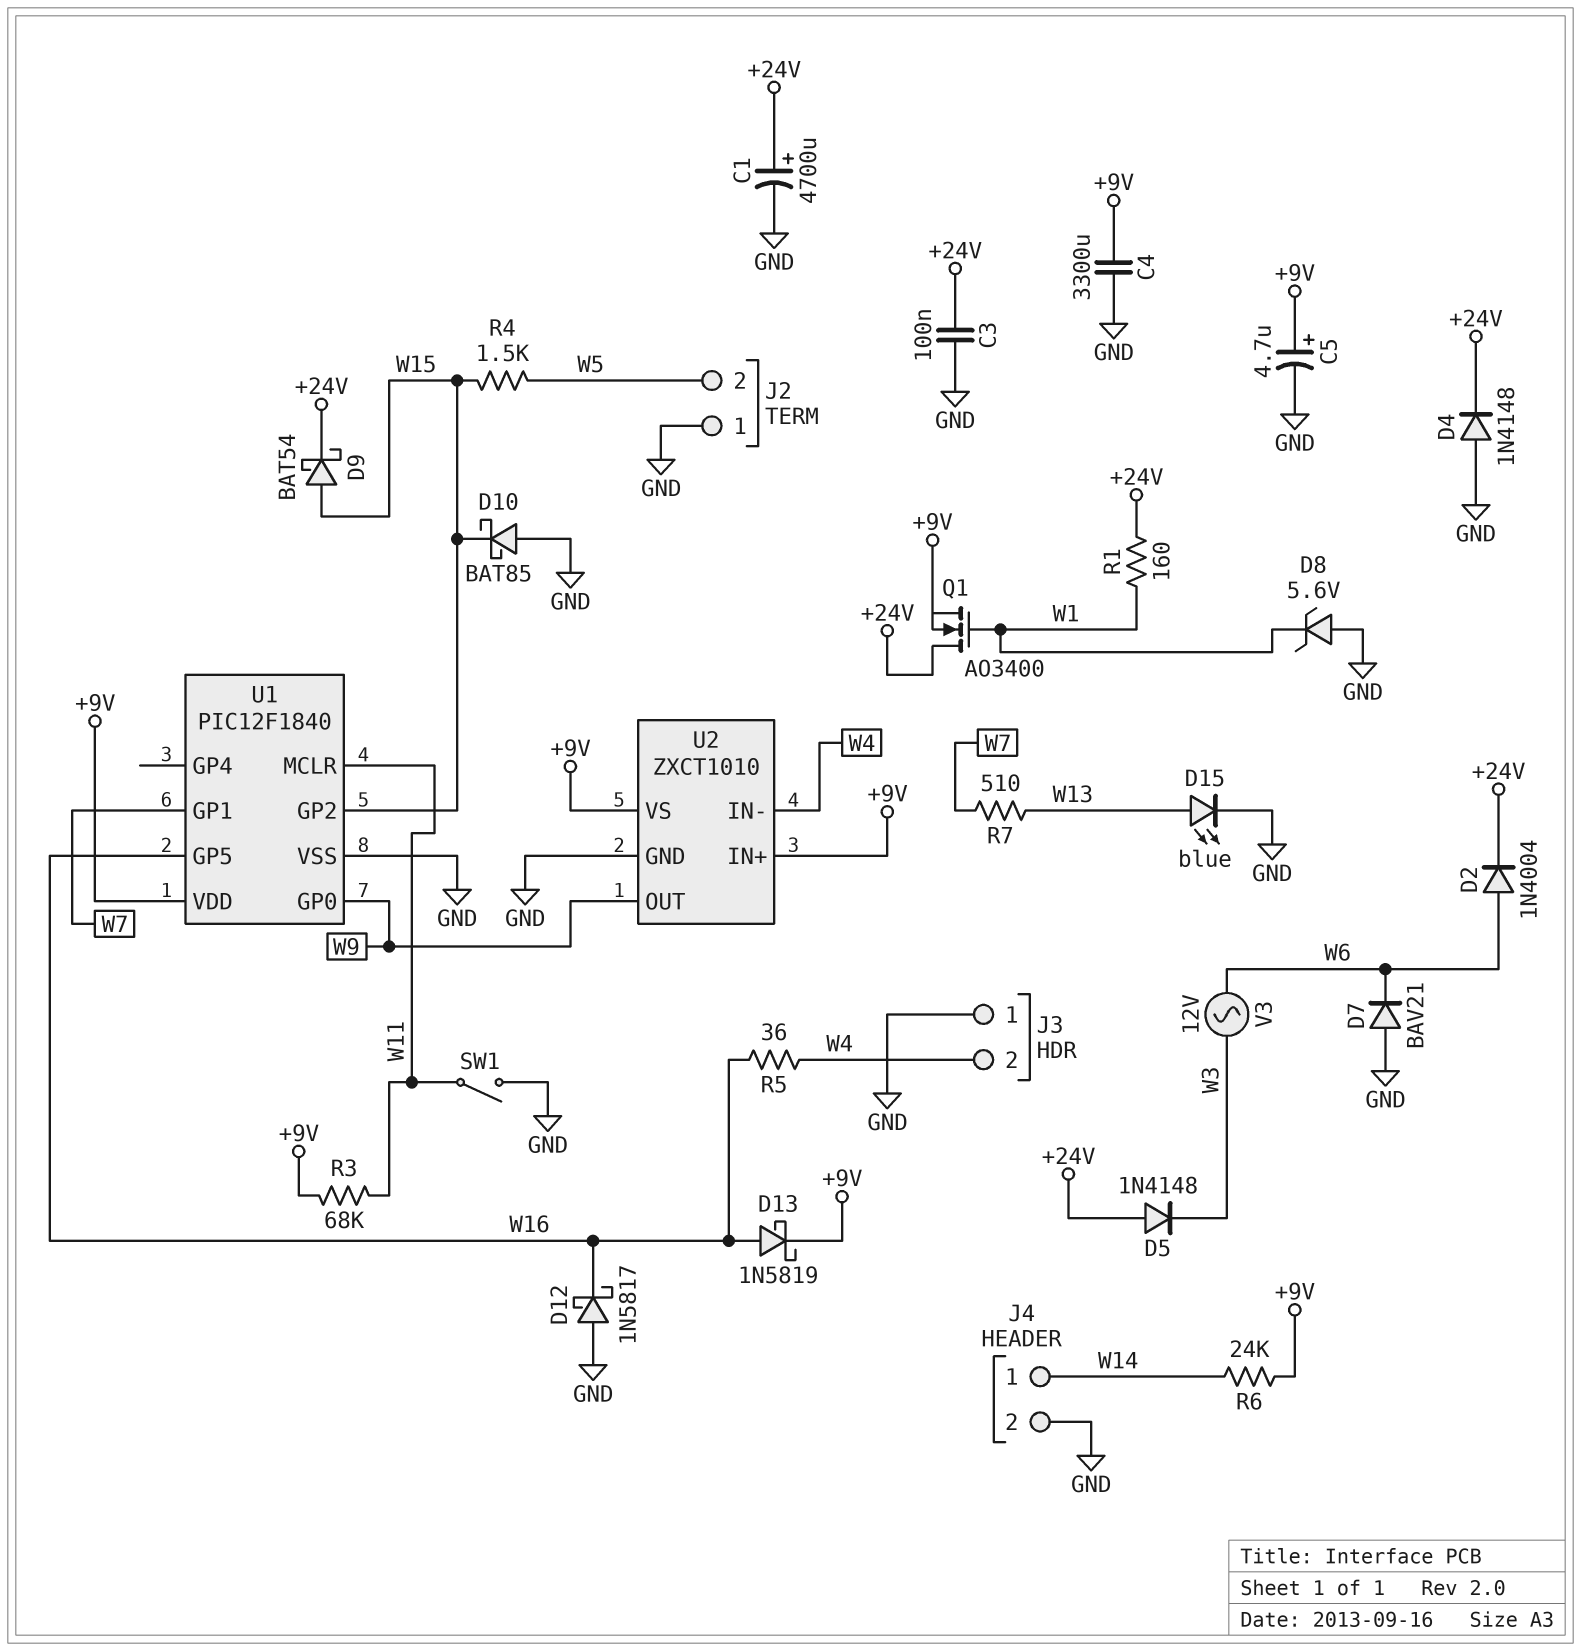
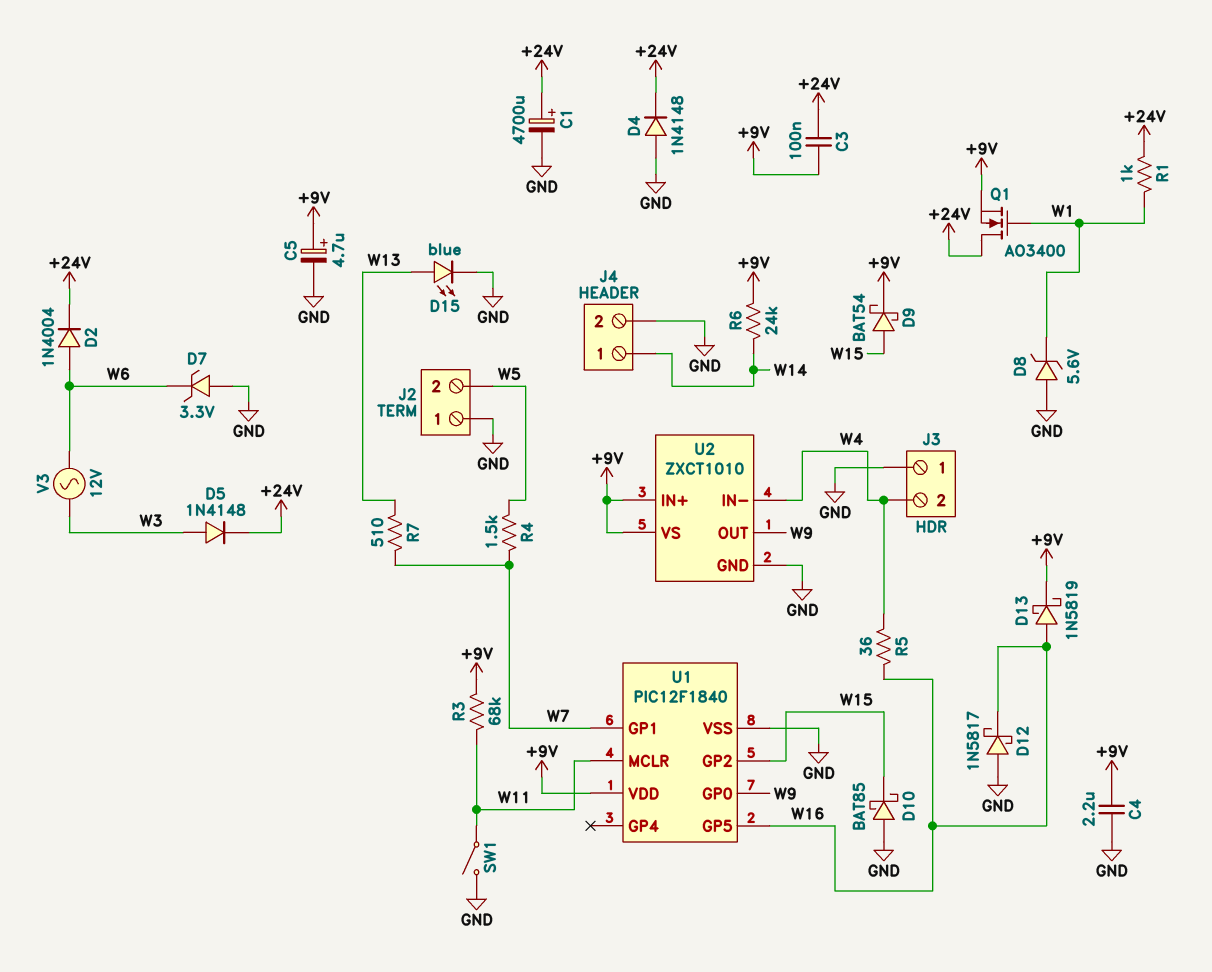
C3: 100nF (+24V, GND) -> 100nF (+9V, +24V)
C4: 3300uF (+9V, GND) -> 2.2uF (+9V, GND)
D5: diode 1N4148 (A +24V, K W3) -> diode 1N4148 (A W3, K +24V)
D7: diode BAV21 (A GND, K W6) -> zener 3.3V (A GND, K W6)
D9: schottky BAT54 (A W15, K +24V) -> schottky BAT54 (A W15, K +9V)
R1: 160 (+24V, W1) -> 1k (+24V, W1)
R4: 1.5k (W5, W15) -> 1.5k (W5, W7)

